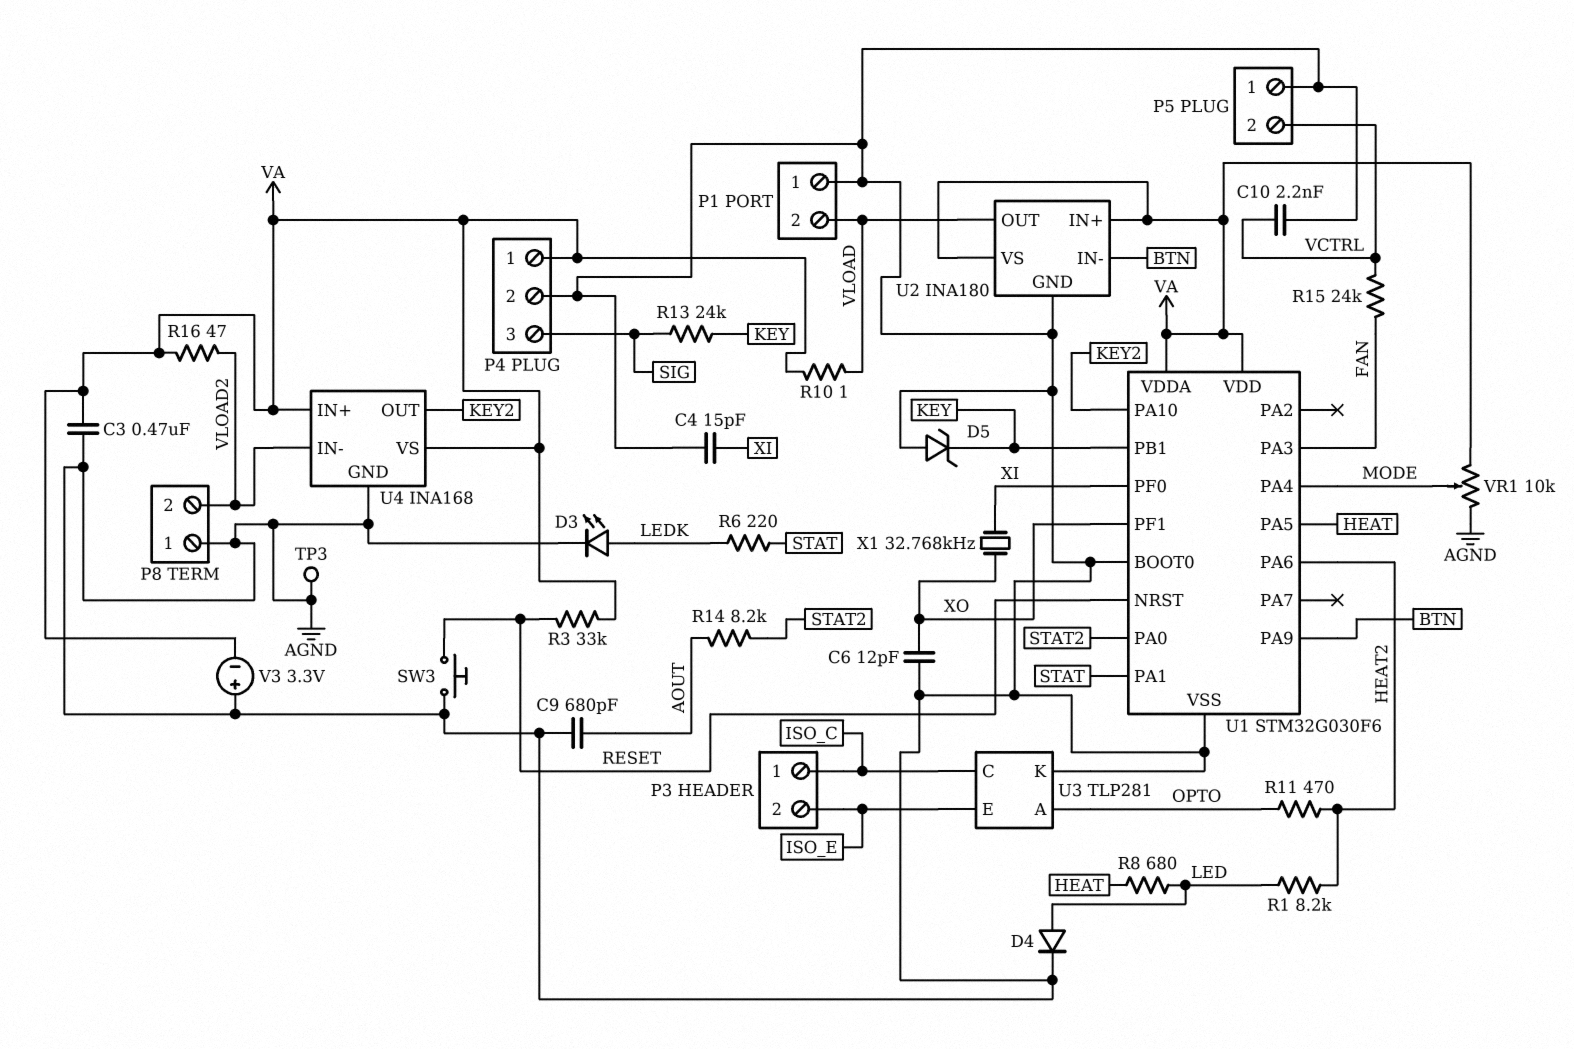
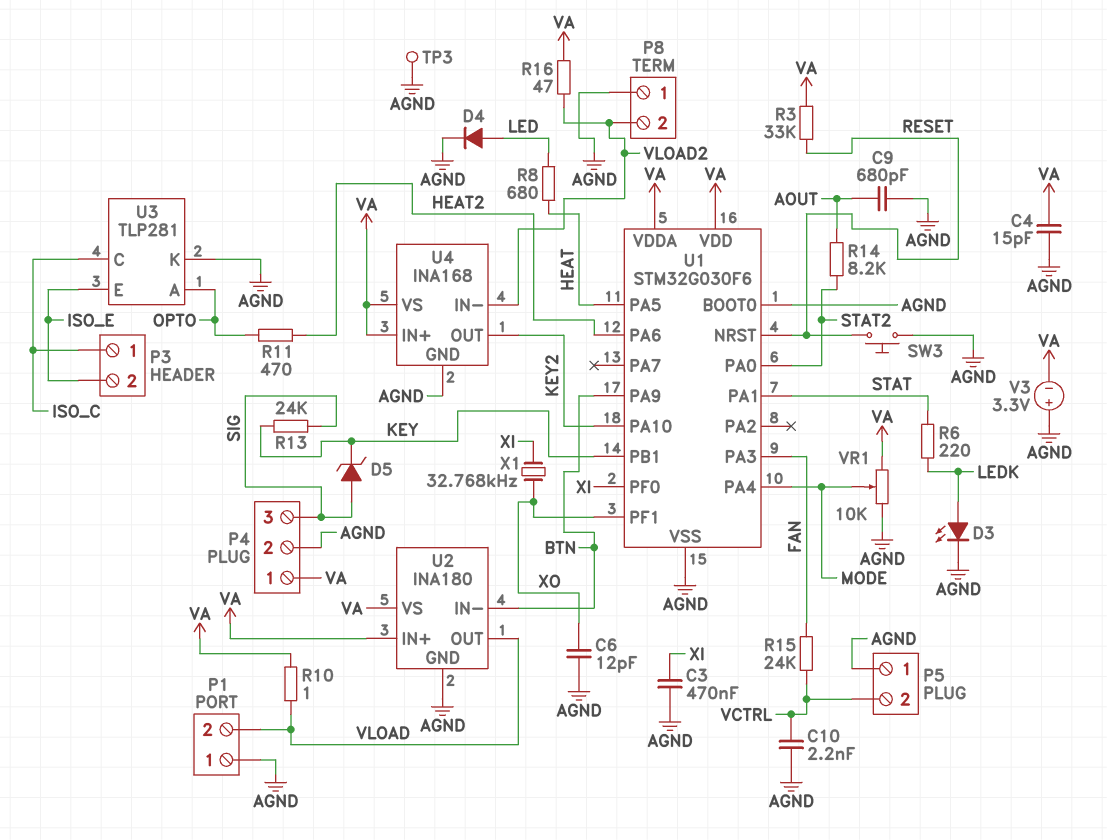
C3: 470nF (AGND, VA) -> 470nF (AGND, XI)
C4: 15pF (AGND, XI) -> 15pF (AGND, VA)
D5: zener (A AGND, K KEY) -> zener (A SIG, K KEY)
R1: 8.2k (HEAT2, LED) -> none

